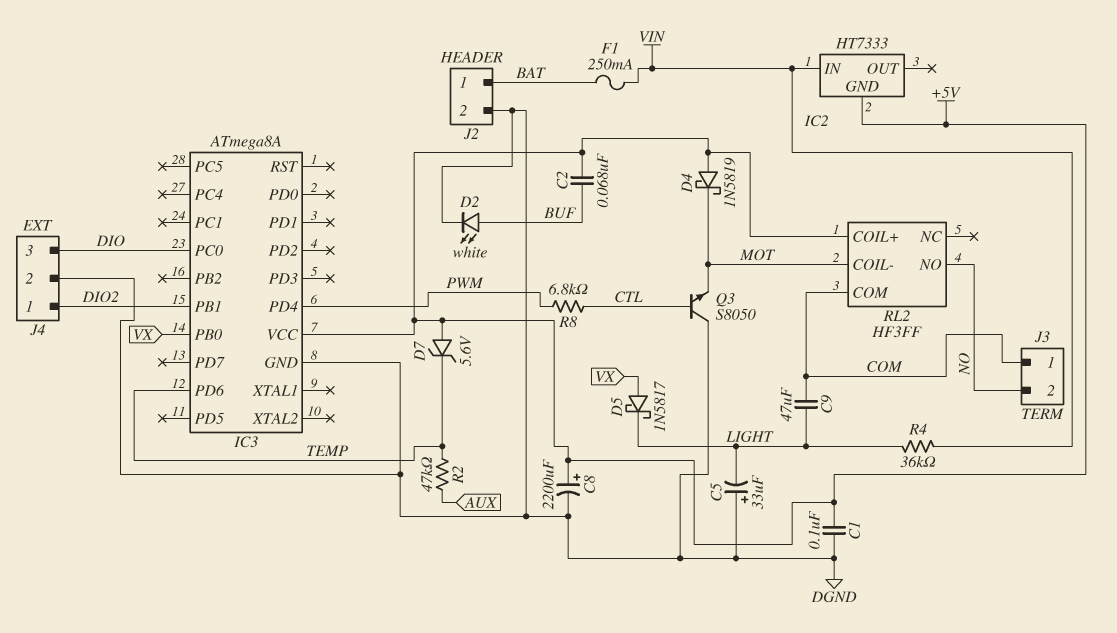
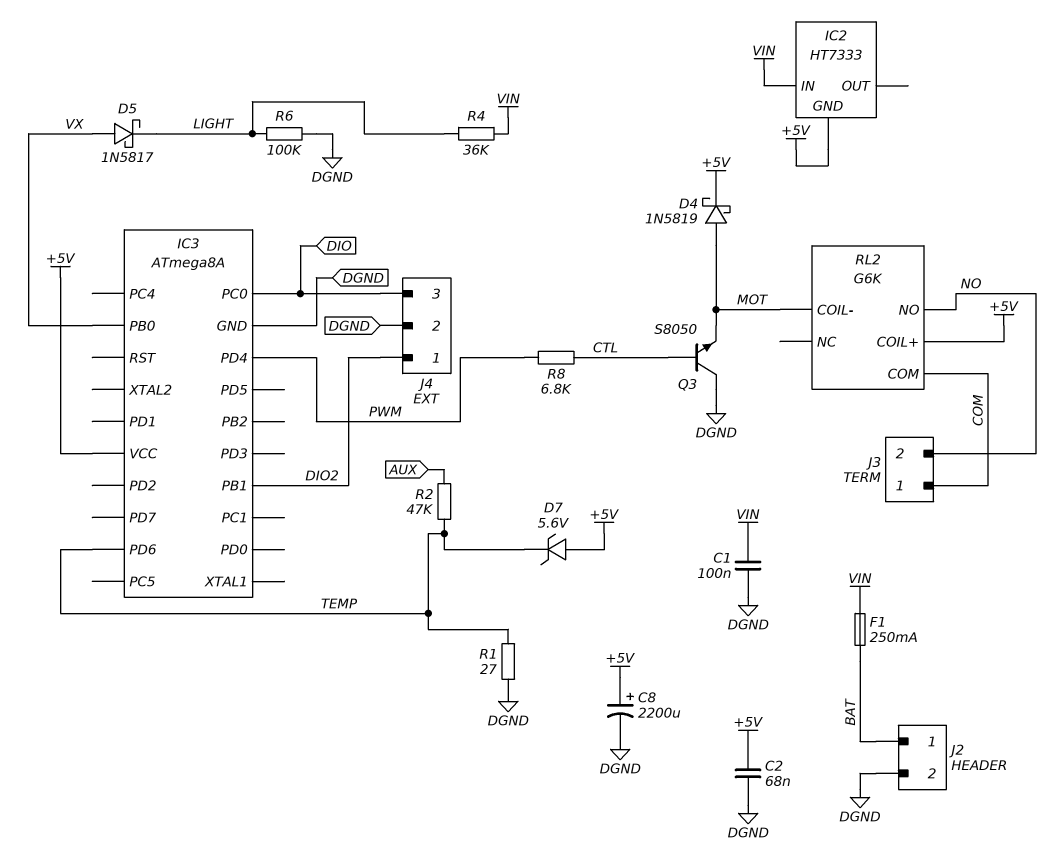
C1: 100nF (+5V, DGND) -> 100nF (DGND, VIN)
C2: 68nF (+5V, BUF) -> 68nF (+5V, DGND)
C5: 33uF (plus DGND, minus LIGHT) -> none
C9: 47uF (COM, LIGHT) -> none
D2: LED white (A BUF, K DGND) -> none
D4: schottky 1N5819 (A +5V, K MOT) -> schottky 1N5819 (A MOT, K +5V)
R1: none -> 27 (DGND, TEMP)
R6: none -> 100k (DGND, LIGHT)
RL2: HF3FF -> G6K

